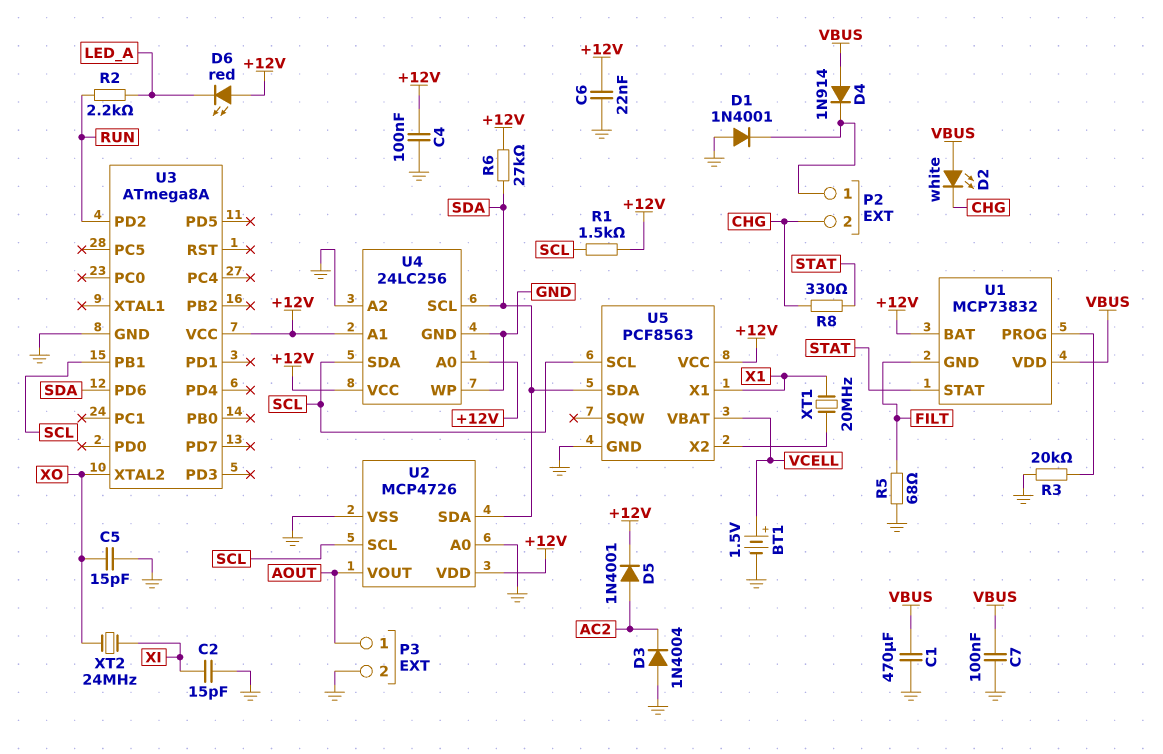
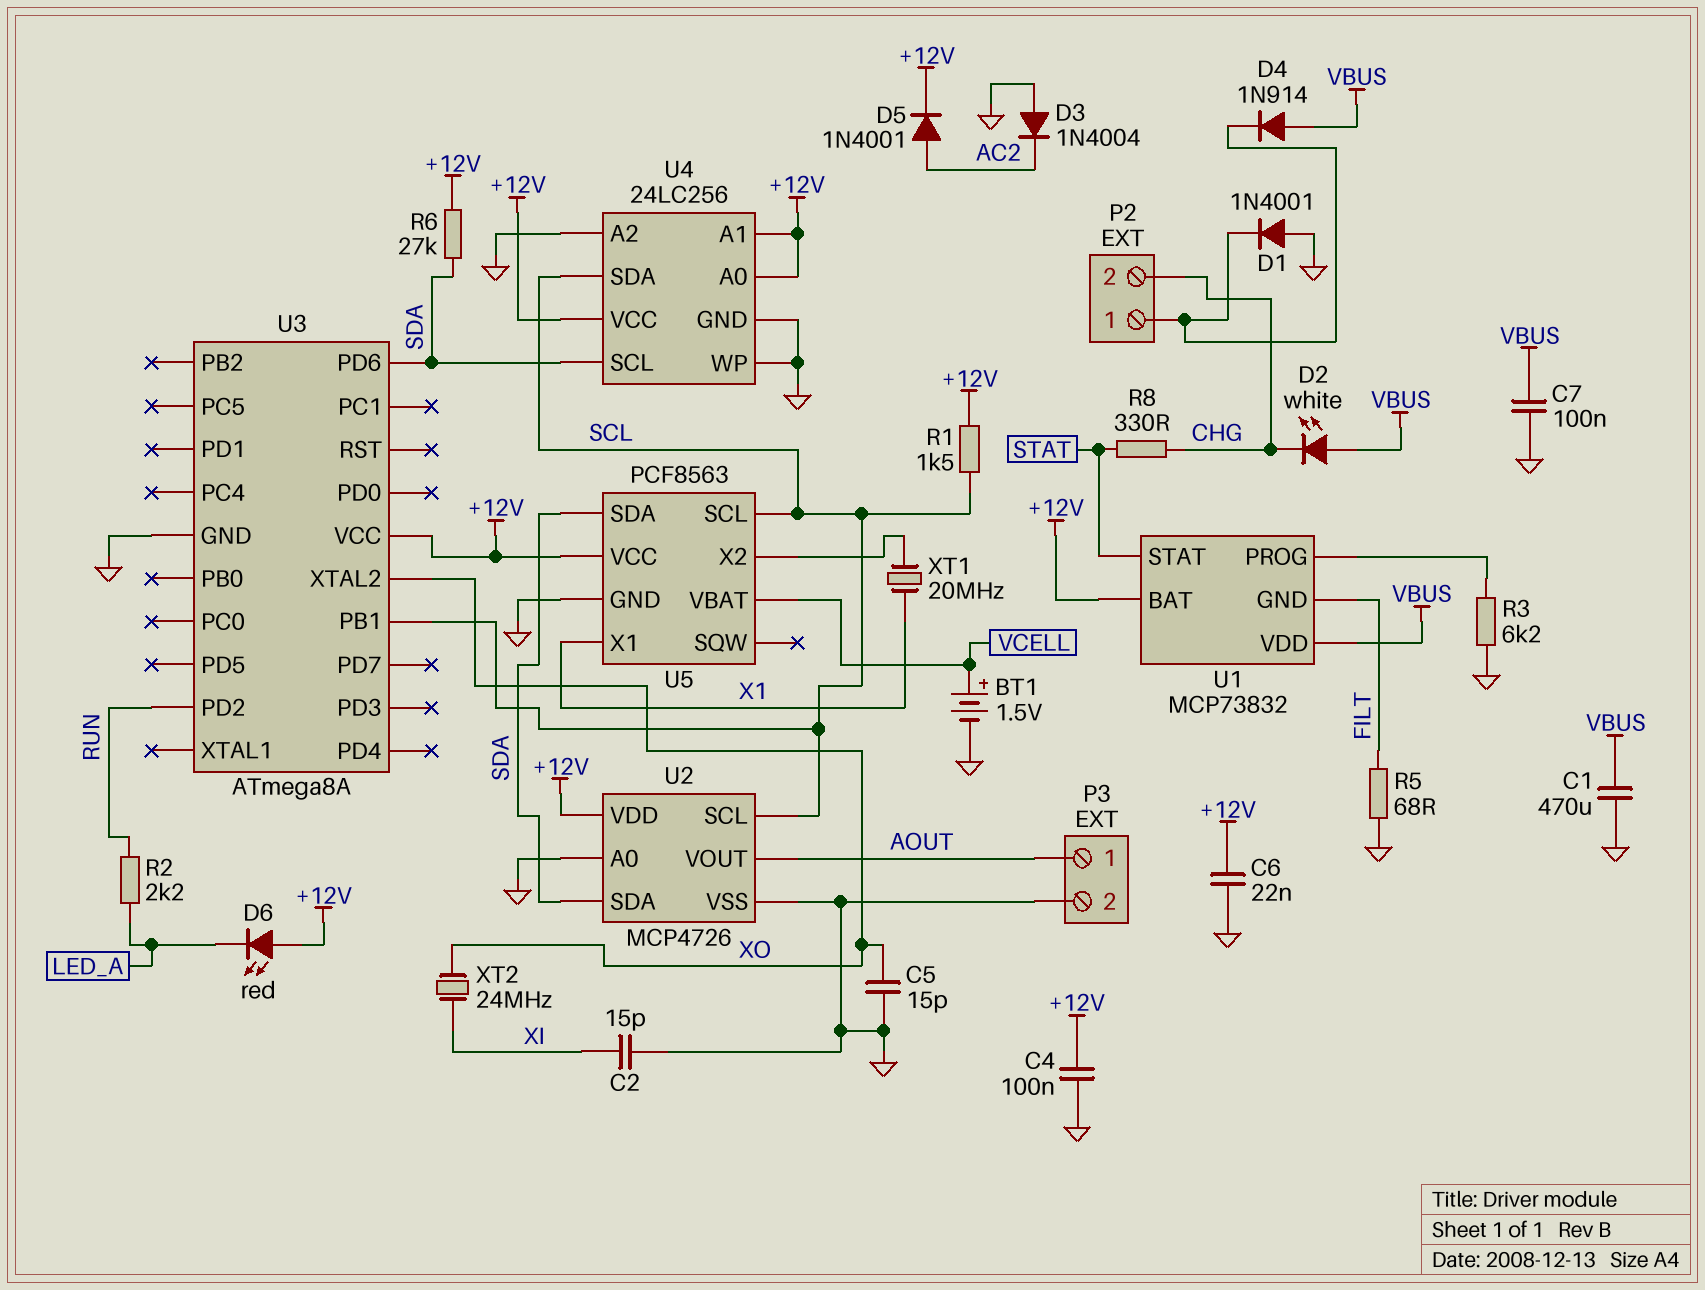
R3: 20k (GND, U1/PROG) -> 6.2k (GND, U1/PROG)

